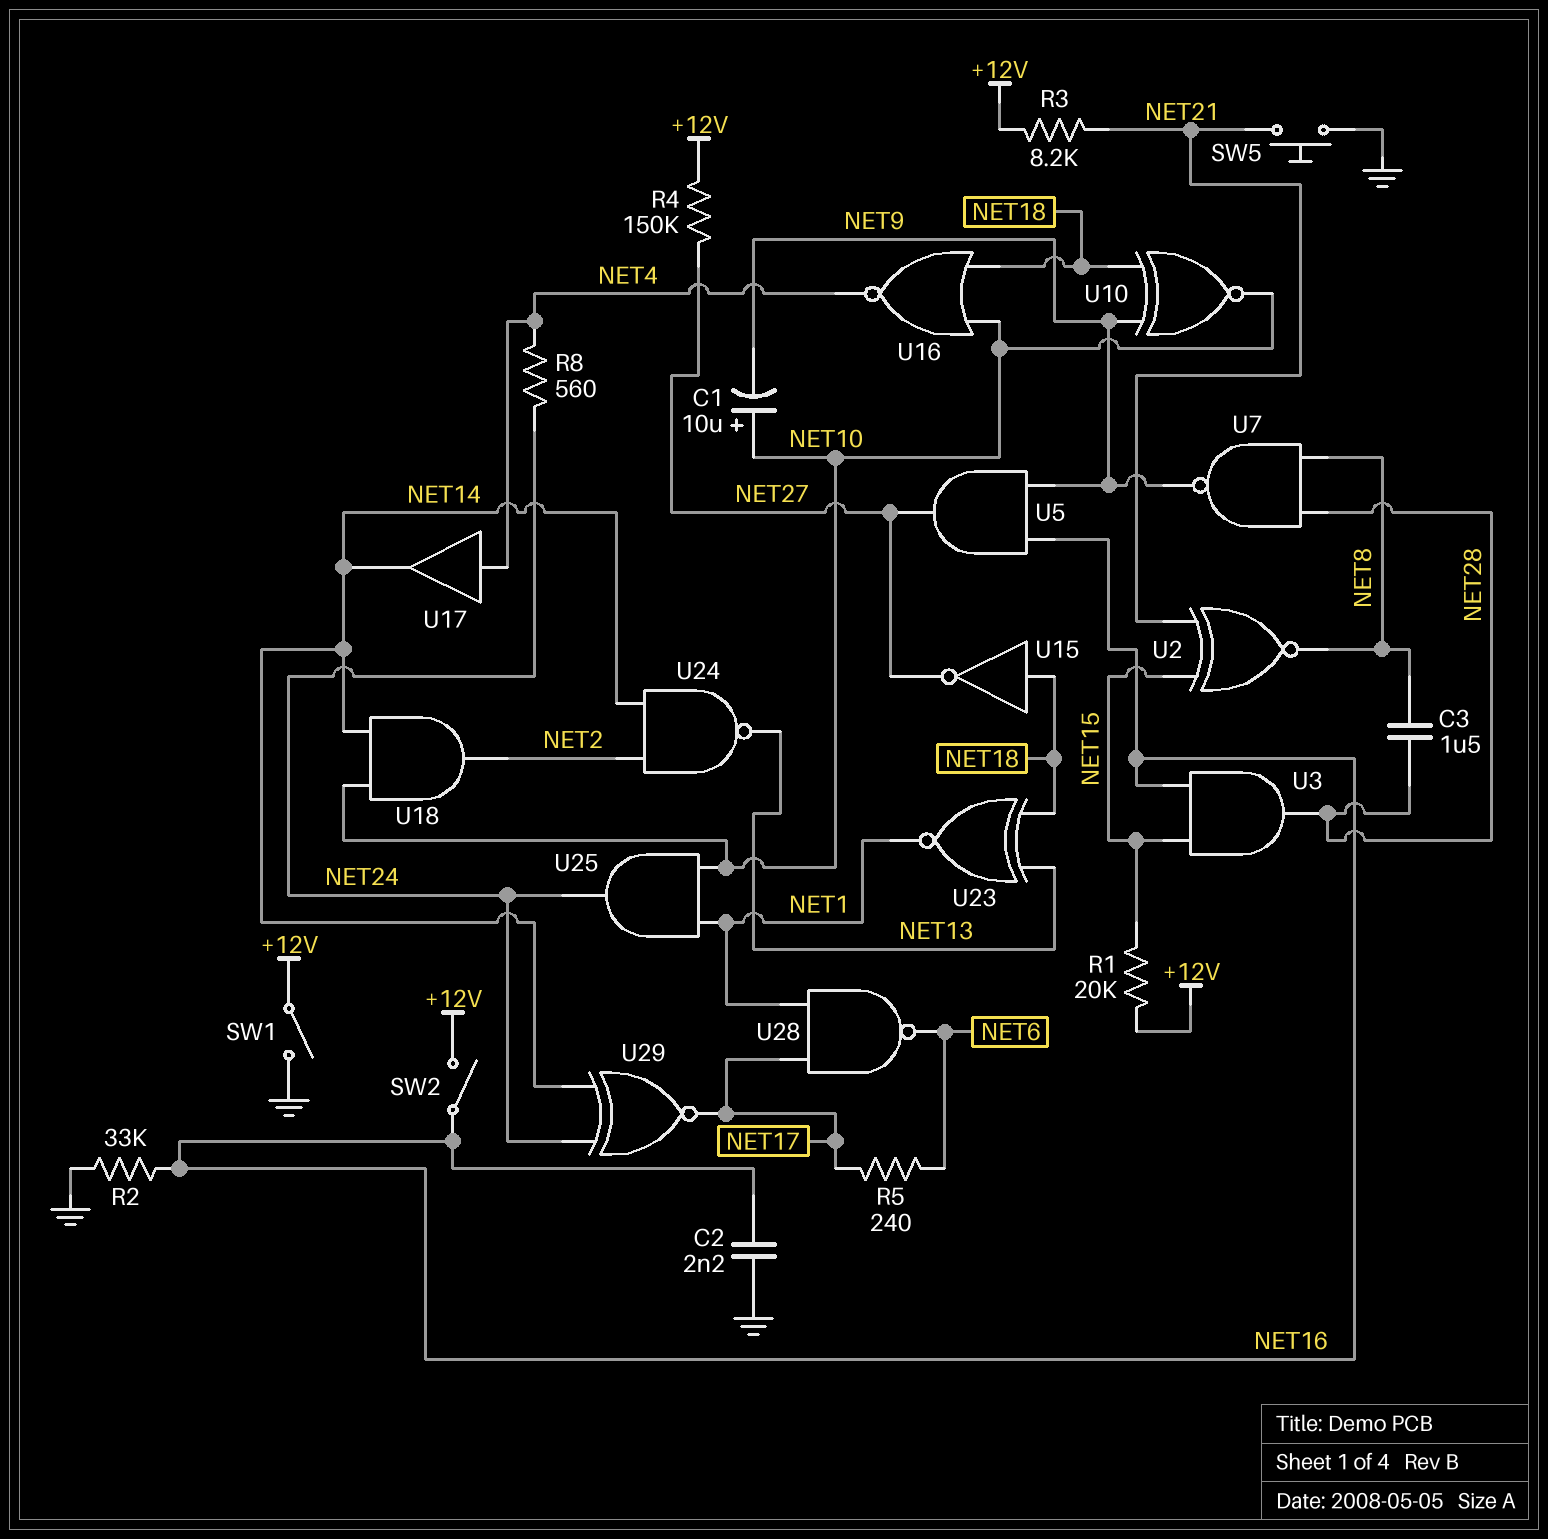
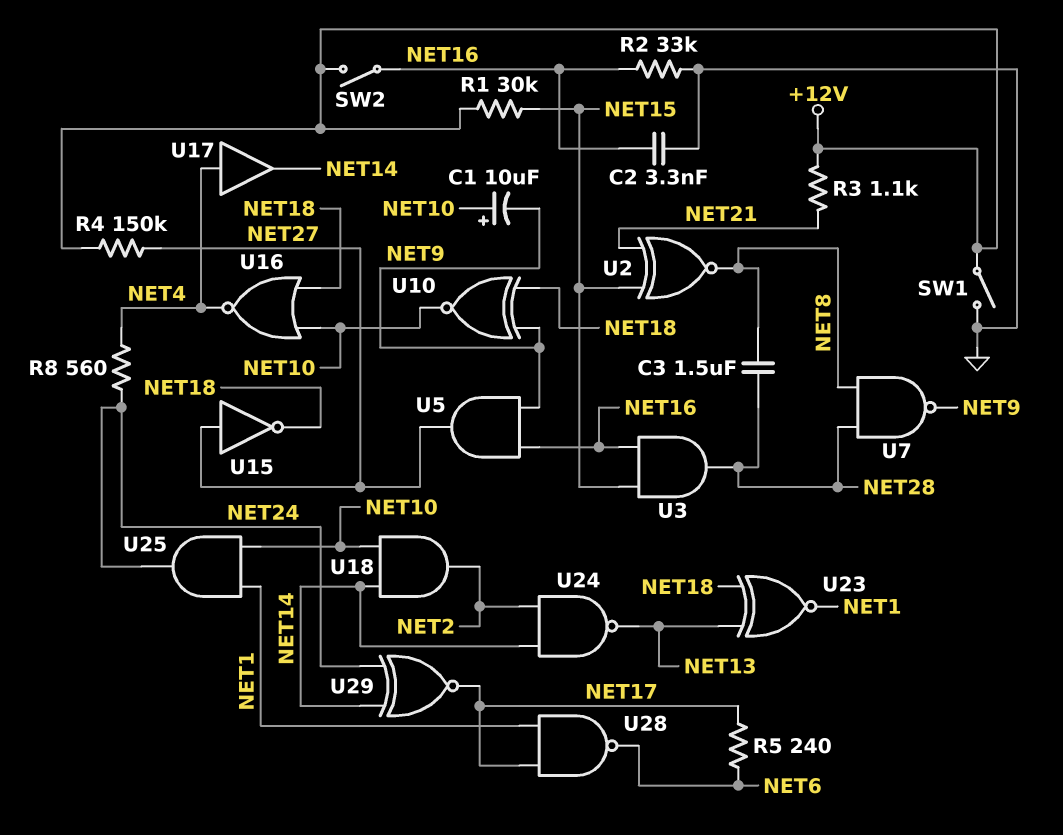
C2: 2.2nF (GND, NET16) -> 3.3nF (GND, NET16)
R1: 20k (+12V, NET15) -> 30k (+12V, NET15)
R3: 8.2k (+12V, NET21) -> 1.1k (+12V, NET21)
SW5: button (GND, NET21) -> none
U15: NOT (in NET18, out NET27) -> NOT (in NET27, out NET18)

